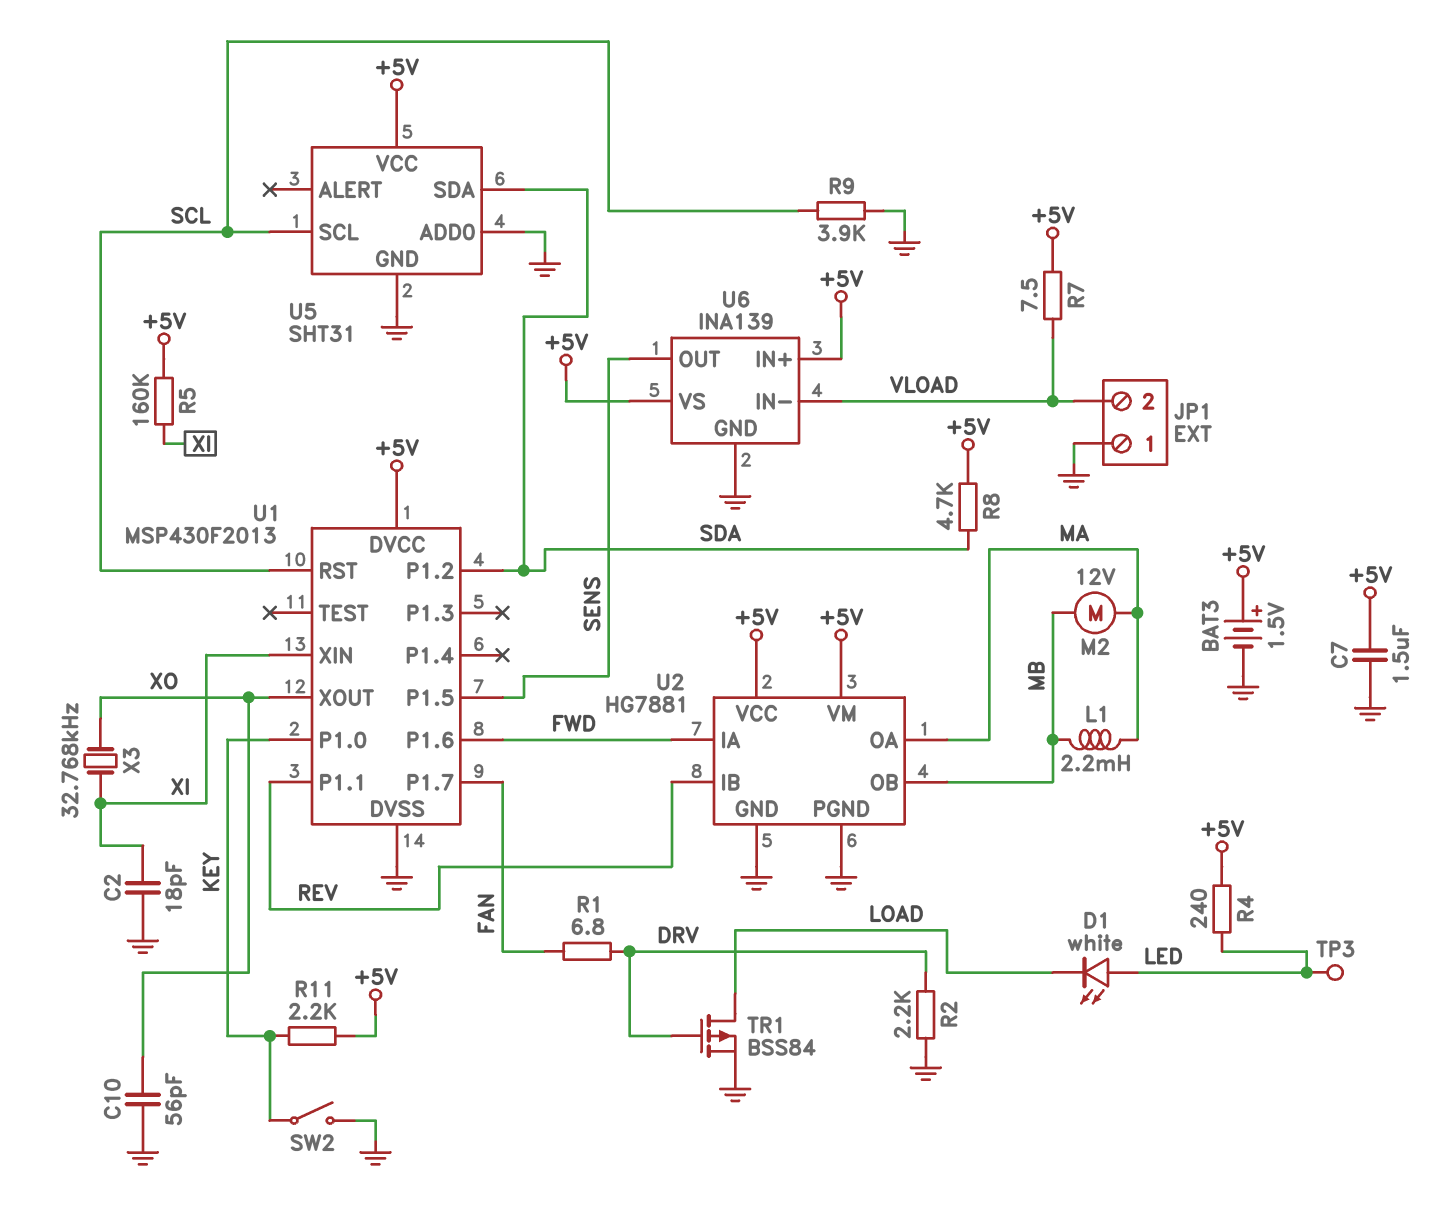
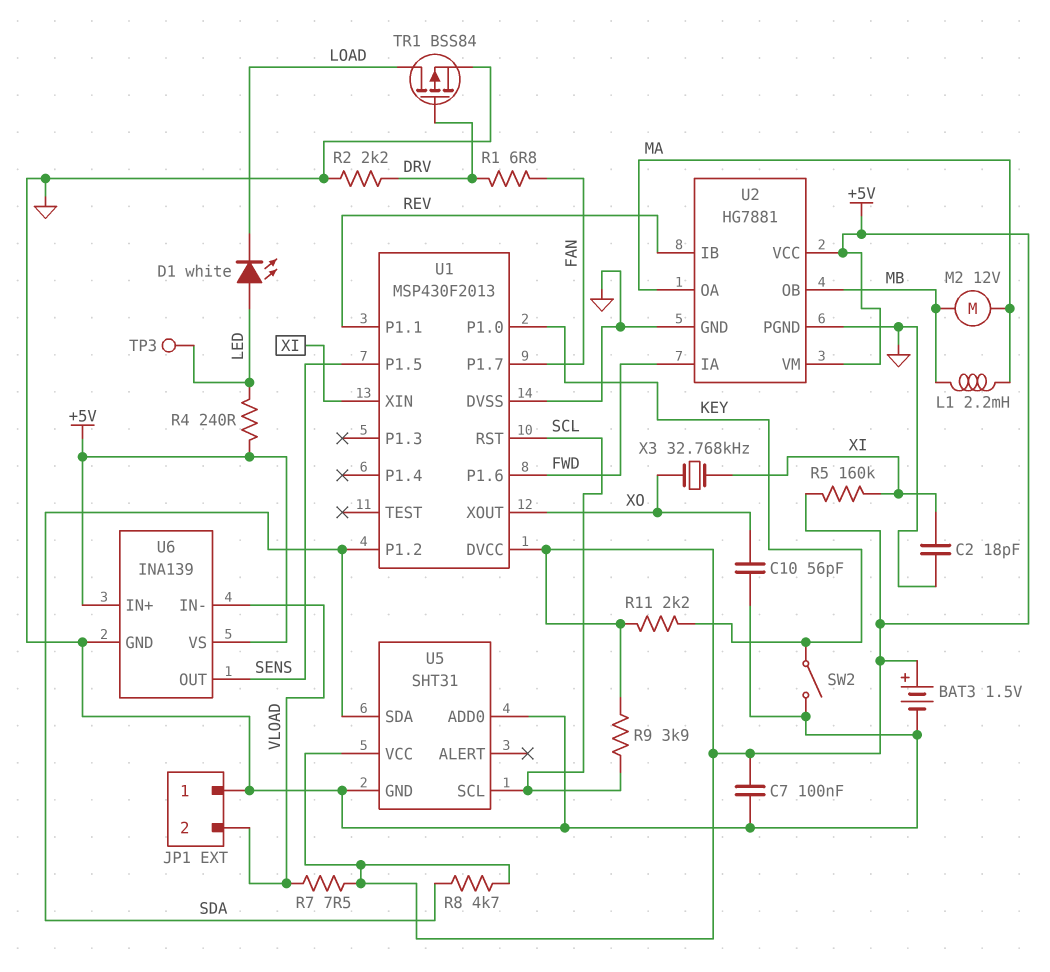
C7: 1.5uF (+5V, GND) -> 100nF (+5V, GND)
R9: 3.9k (GND, SCL) -> 3.9k (+5V, SCL)

